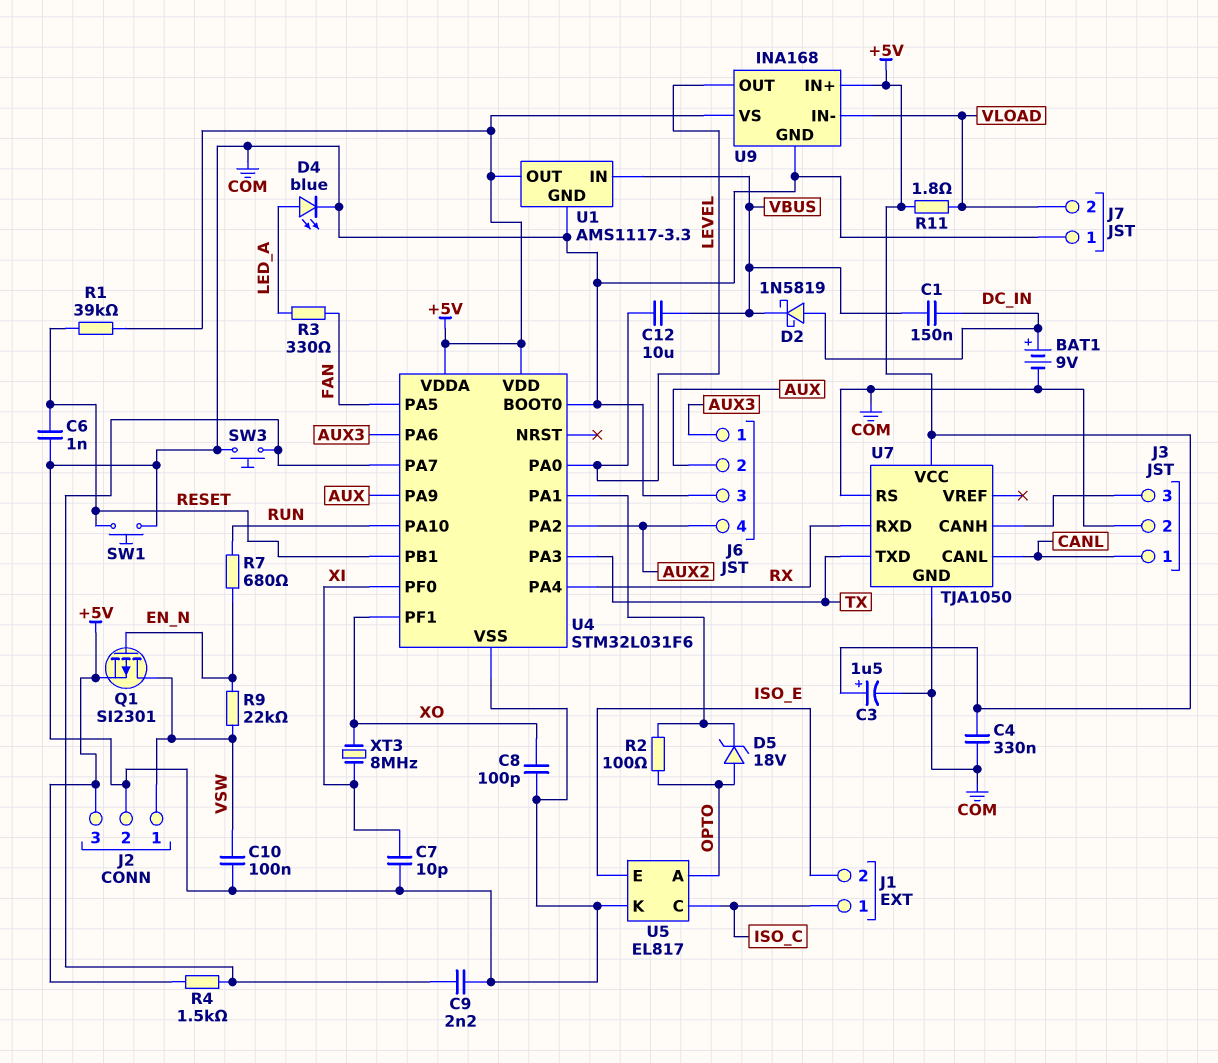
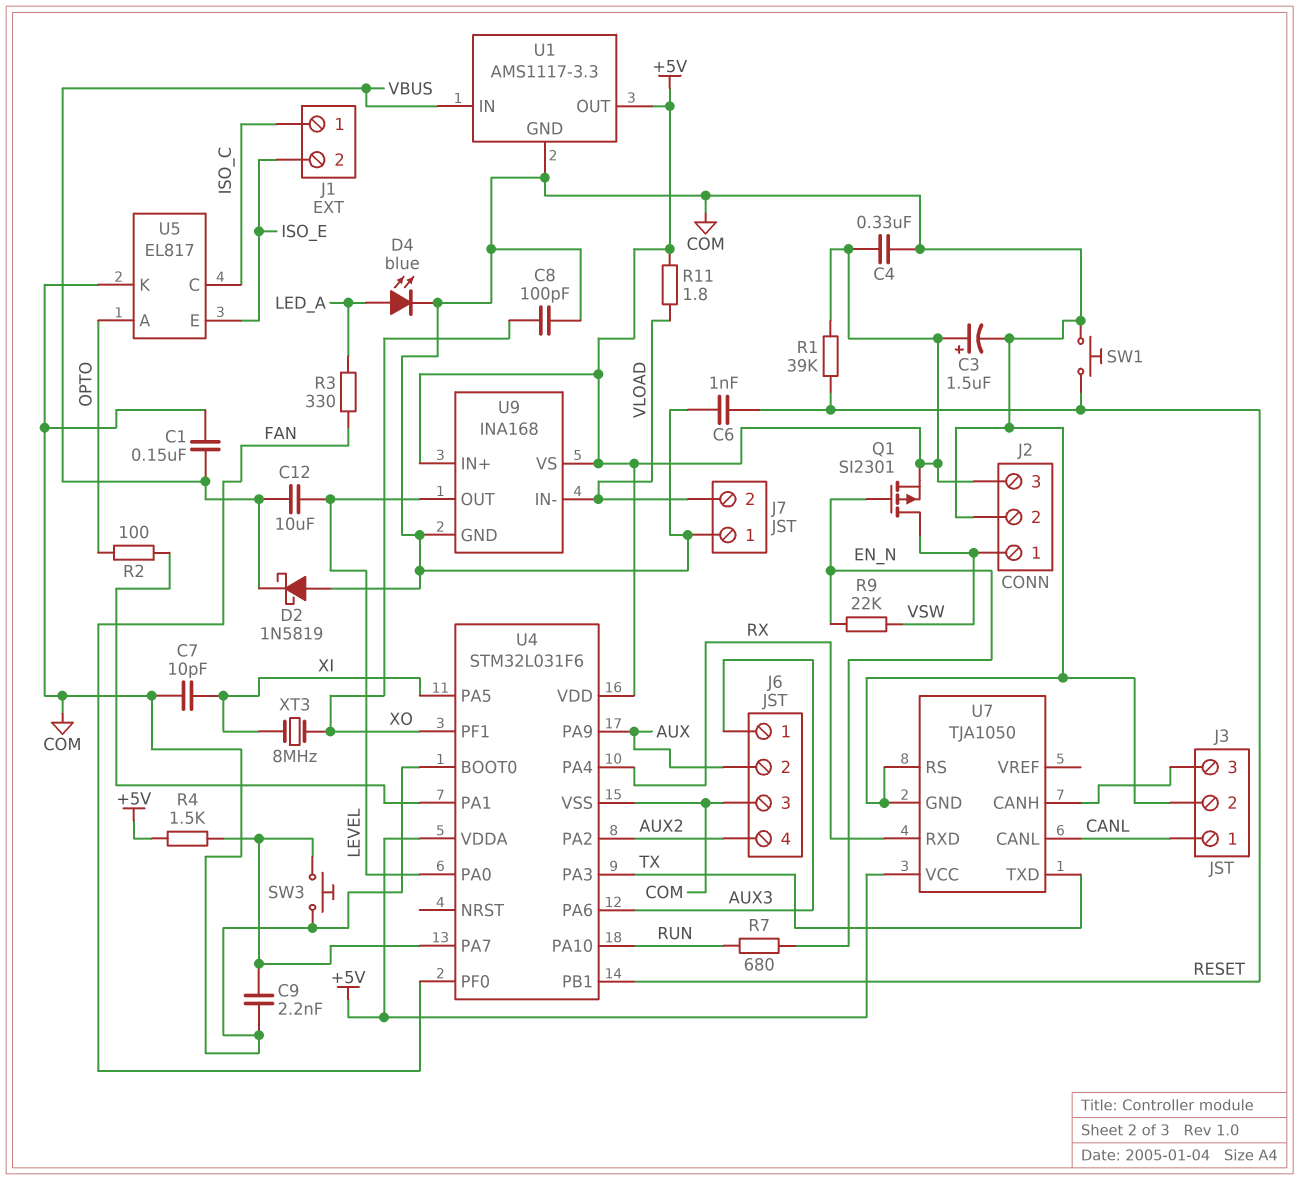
BAT1: 9V (plus DC_IN, minus COM) -> none
C1: 150nF (DC_IN, VBUS) -> 150nF (COM, VBUS)
C10: 100nF (COM, VSW) -> none
D2: schottky 1N5819 (A DC_IN, K VBUS) -> schottky 1N5819 (A COM, K VBUS)
D5: zener 18V (A OPTO, K U4/PA1) -> none
U4 pin PA5: FAN -> XI
U4 pin PF0: XI -> FAN

